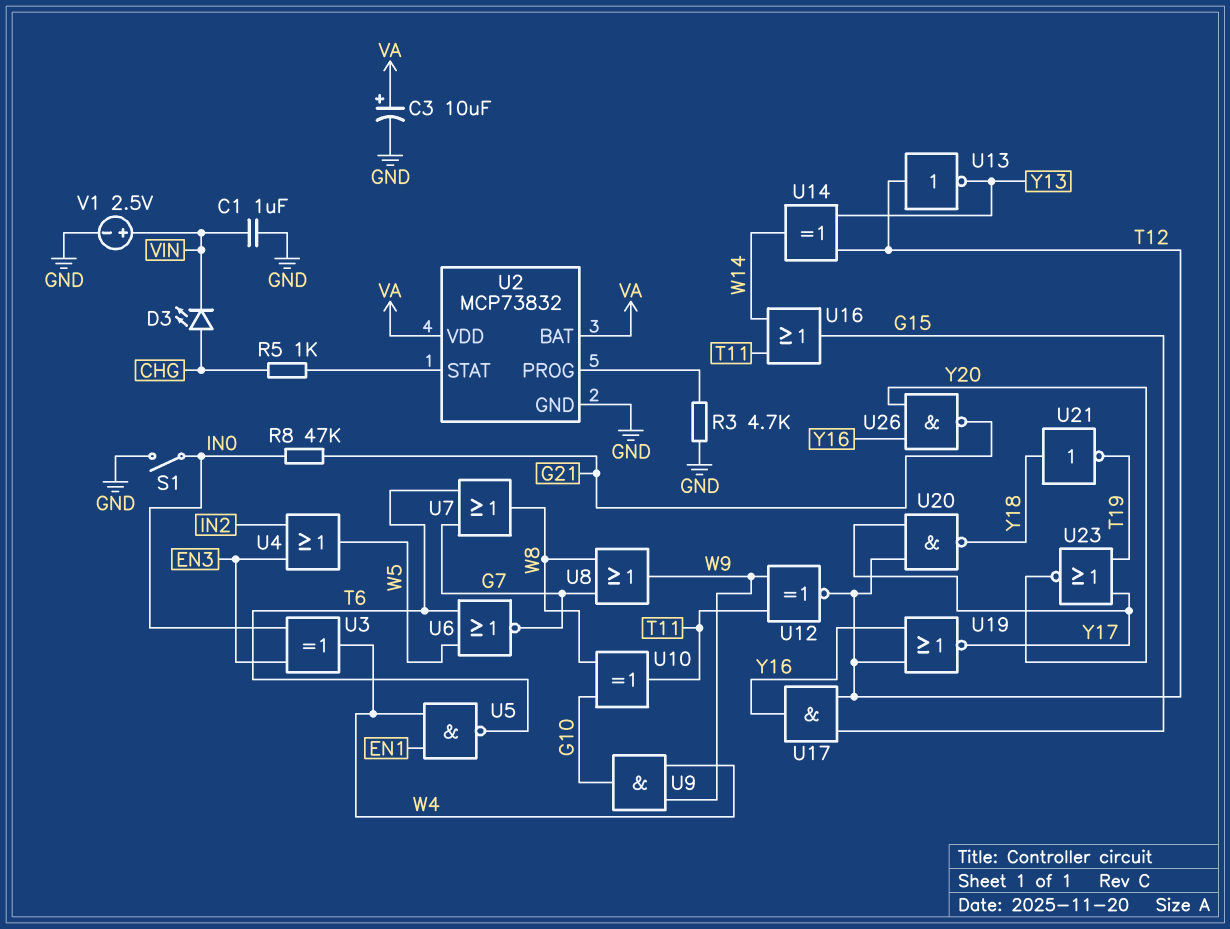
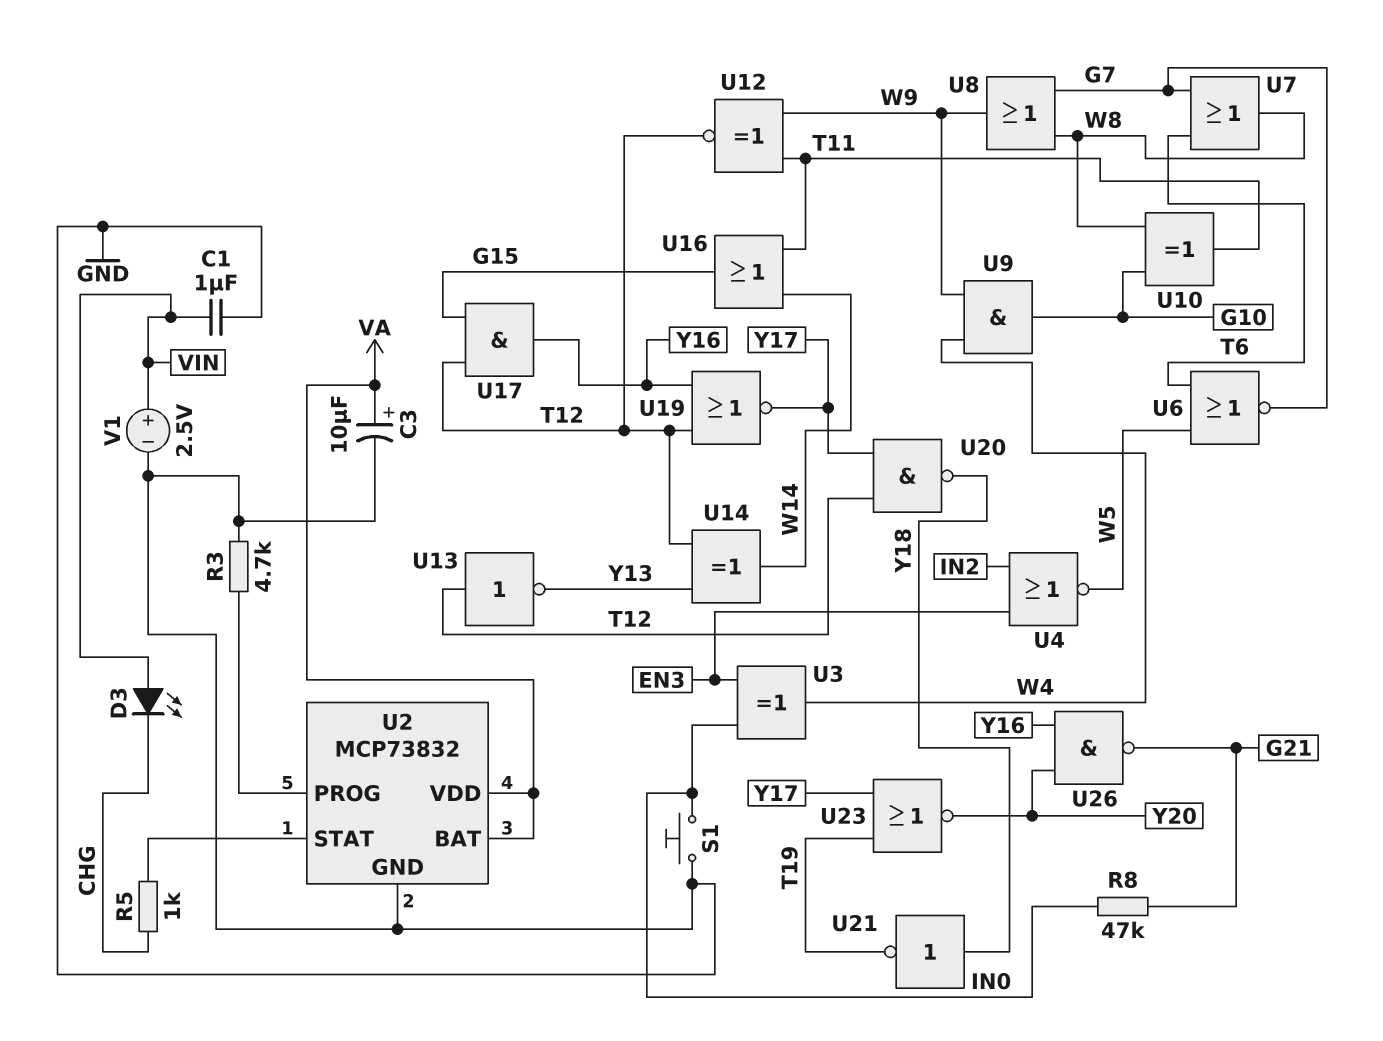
D3: LED (A CHG, K VIN) -> LED (A VIN, K CHG)
S1: switch (GND, IN0) -> button (GND, IN0)
U4: OR (in EN3, in IN2, out W5) -> NOR (in EN3, in IN2, out W5)
U5: NAND (in EN1, in W4, out T6) -> none

